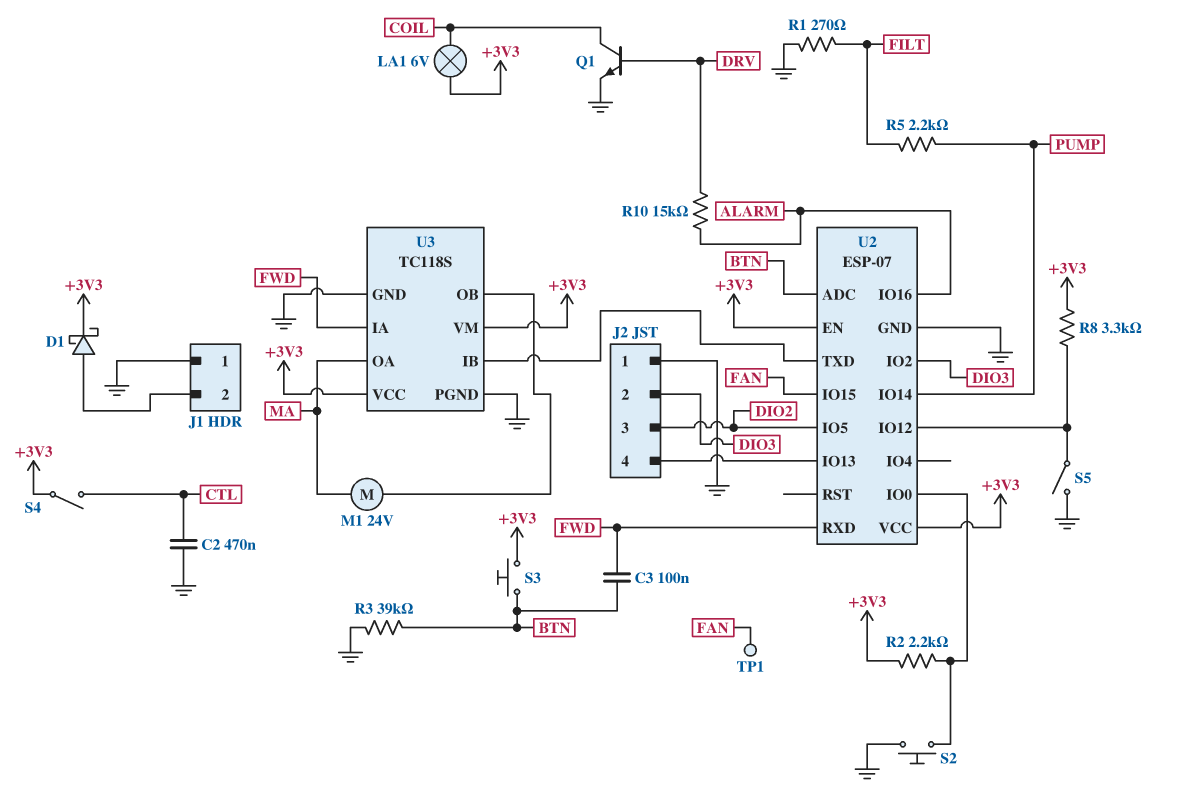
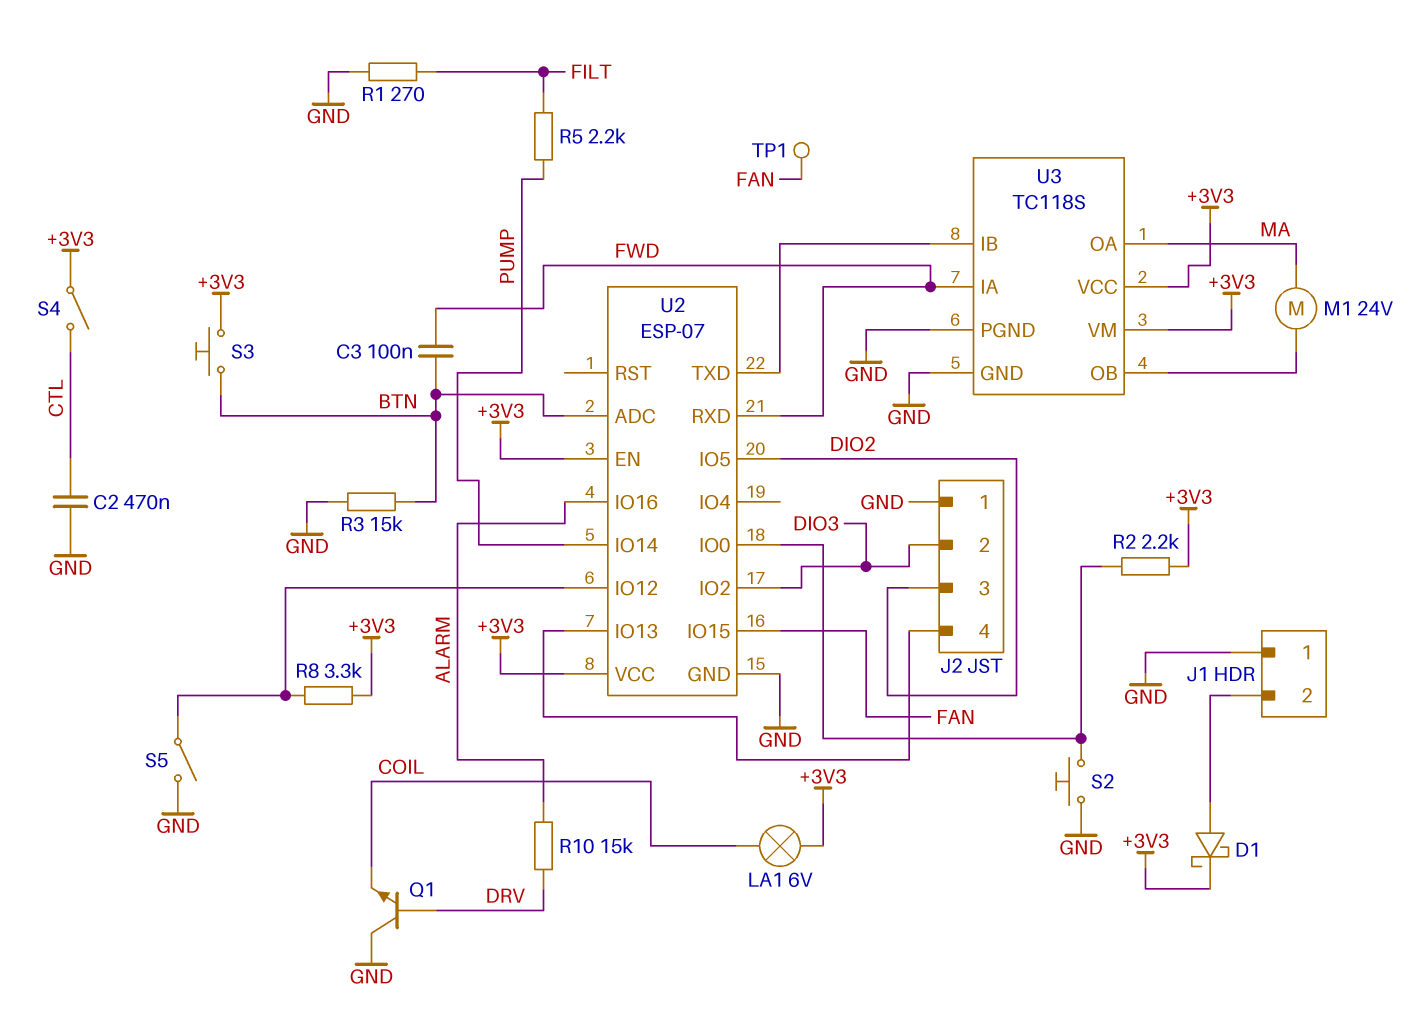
Q1: NPN (B DRV, C COIL, E GND) -> NPN (B DRV, C GND, E COIL)
R3: 39k (BTN, GND) -> 15k (BTN, GND)

